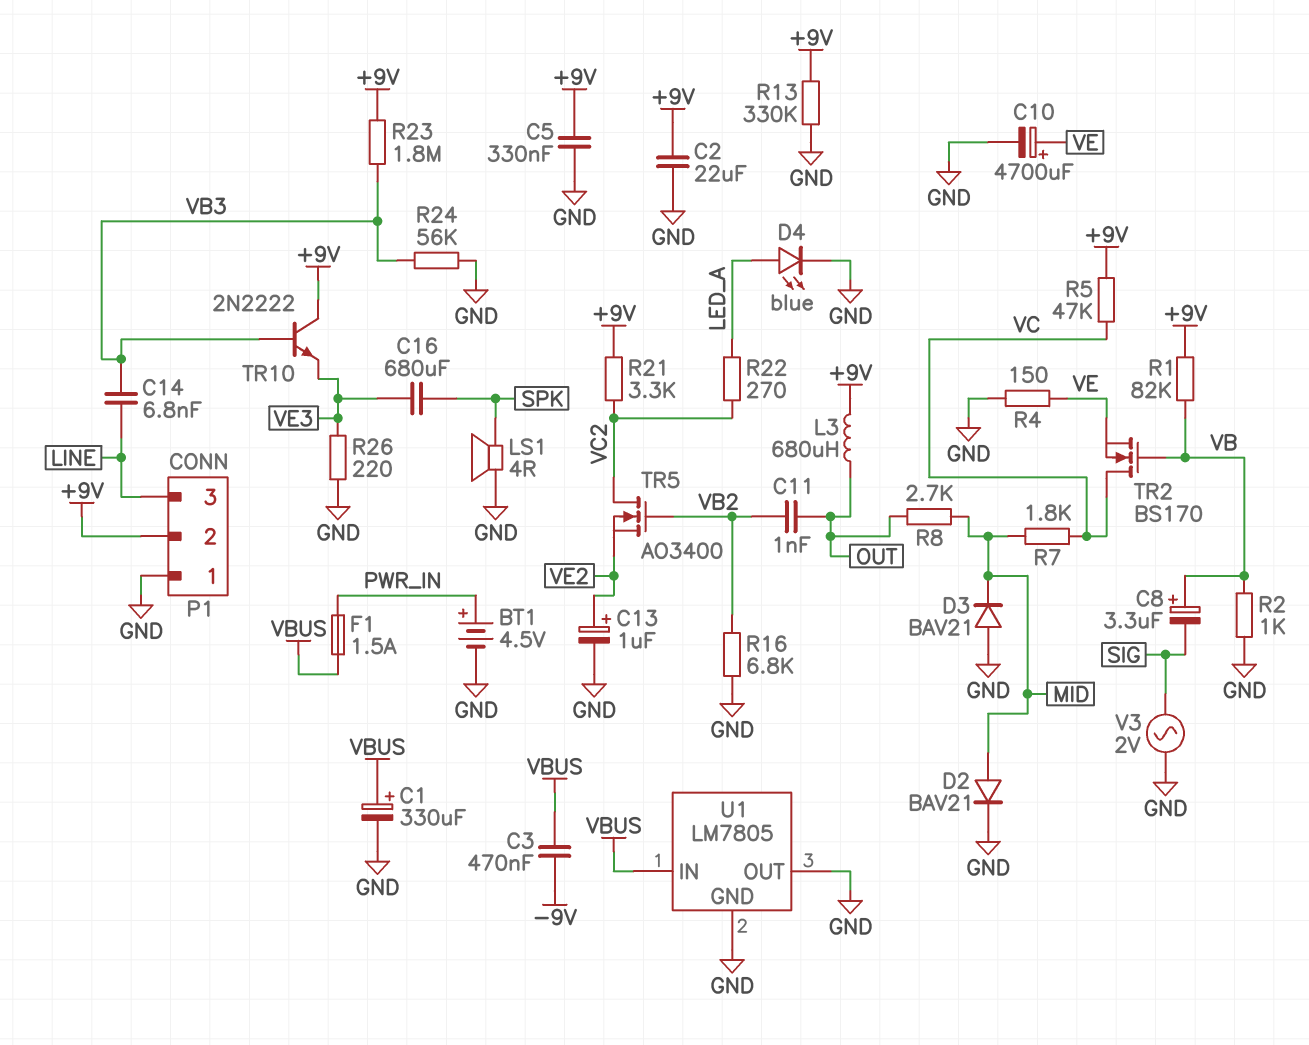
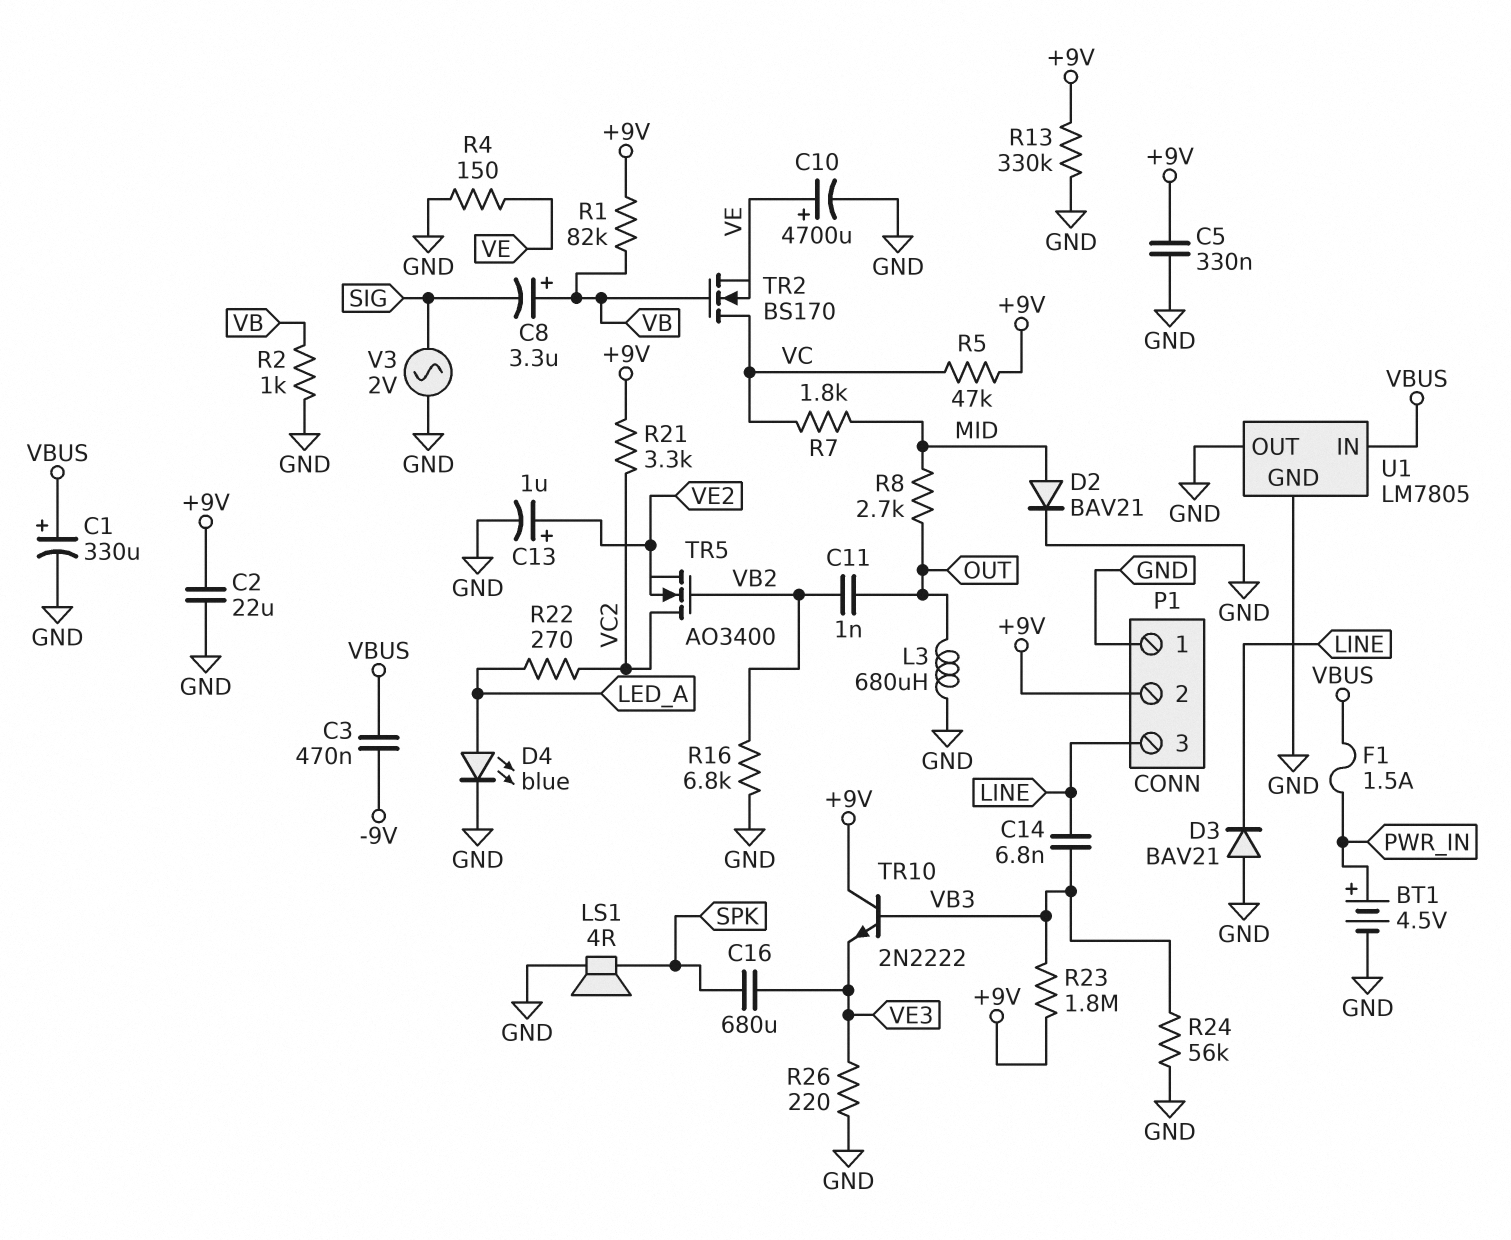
D3: diode BAV21 (A GND, K MID) -> diode BAV21 (A GND, K LINE)
L3: 680uH (+9V, OUT) -> 680uH (GND, OUT)

